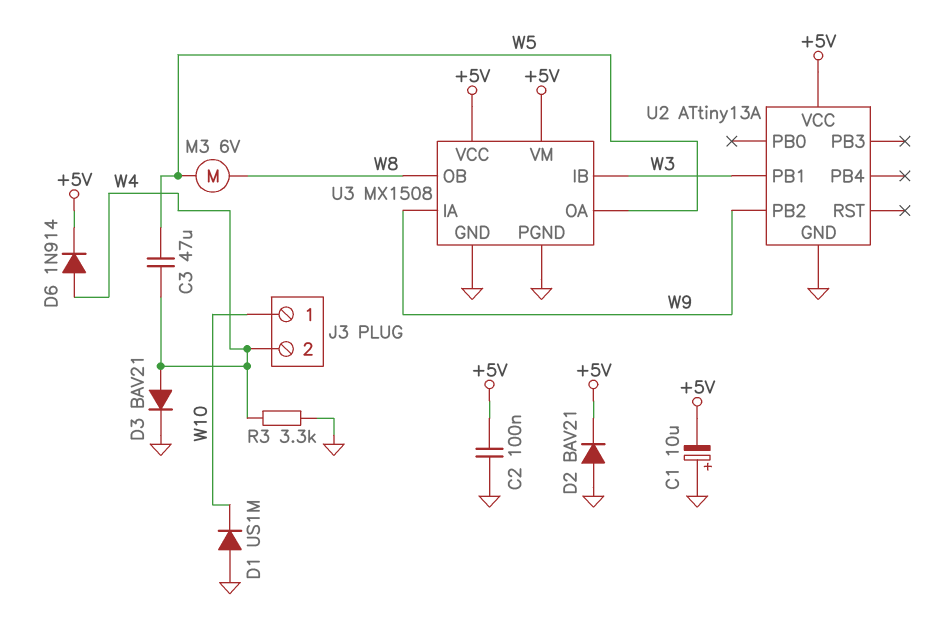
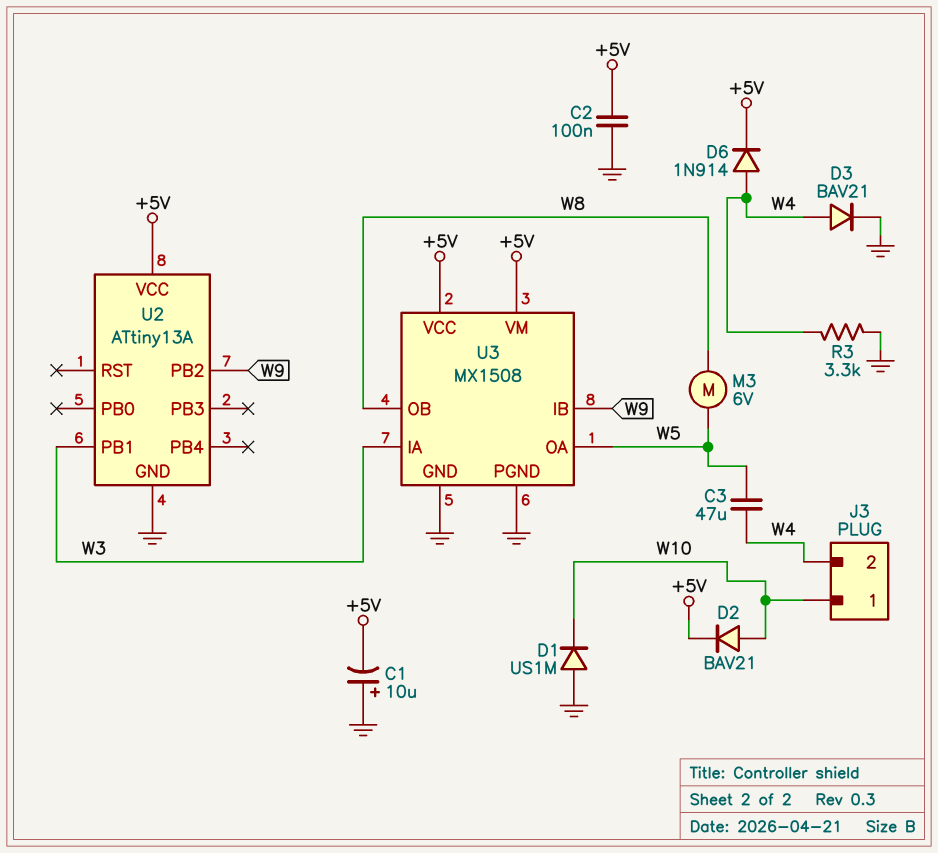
D2: diode BAV21 (A GND, K +5V) -> diode BAV21 (A W10, K +5V)
U3 pin IA: W9 -> W3
U3 pin IB: W3 -> W9

